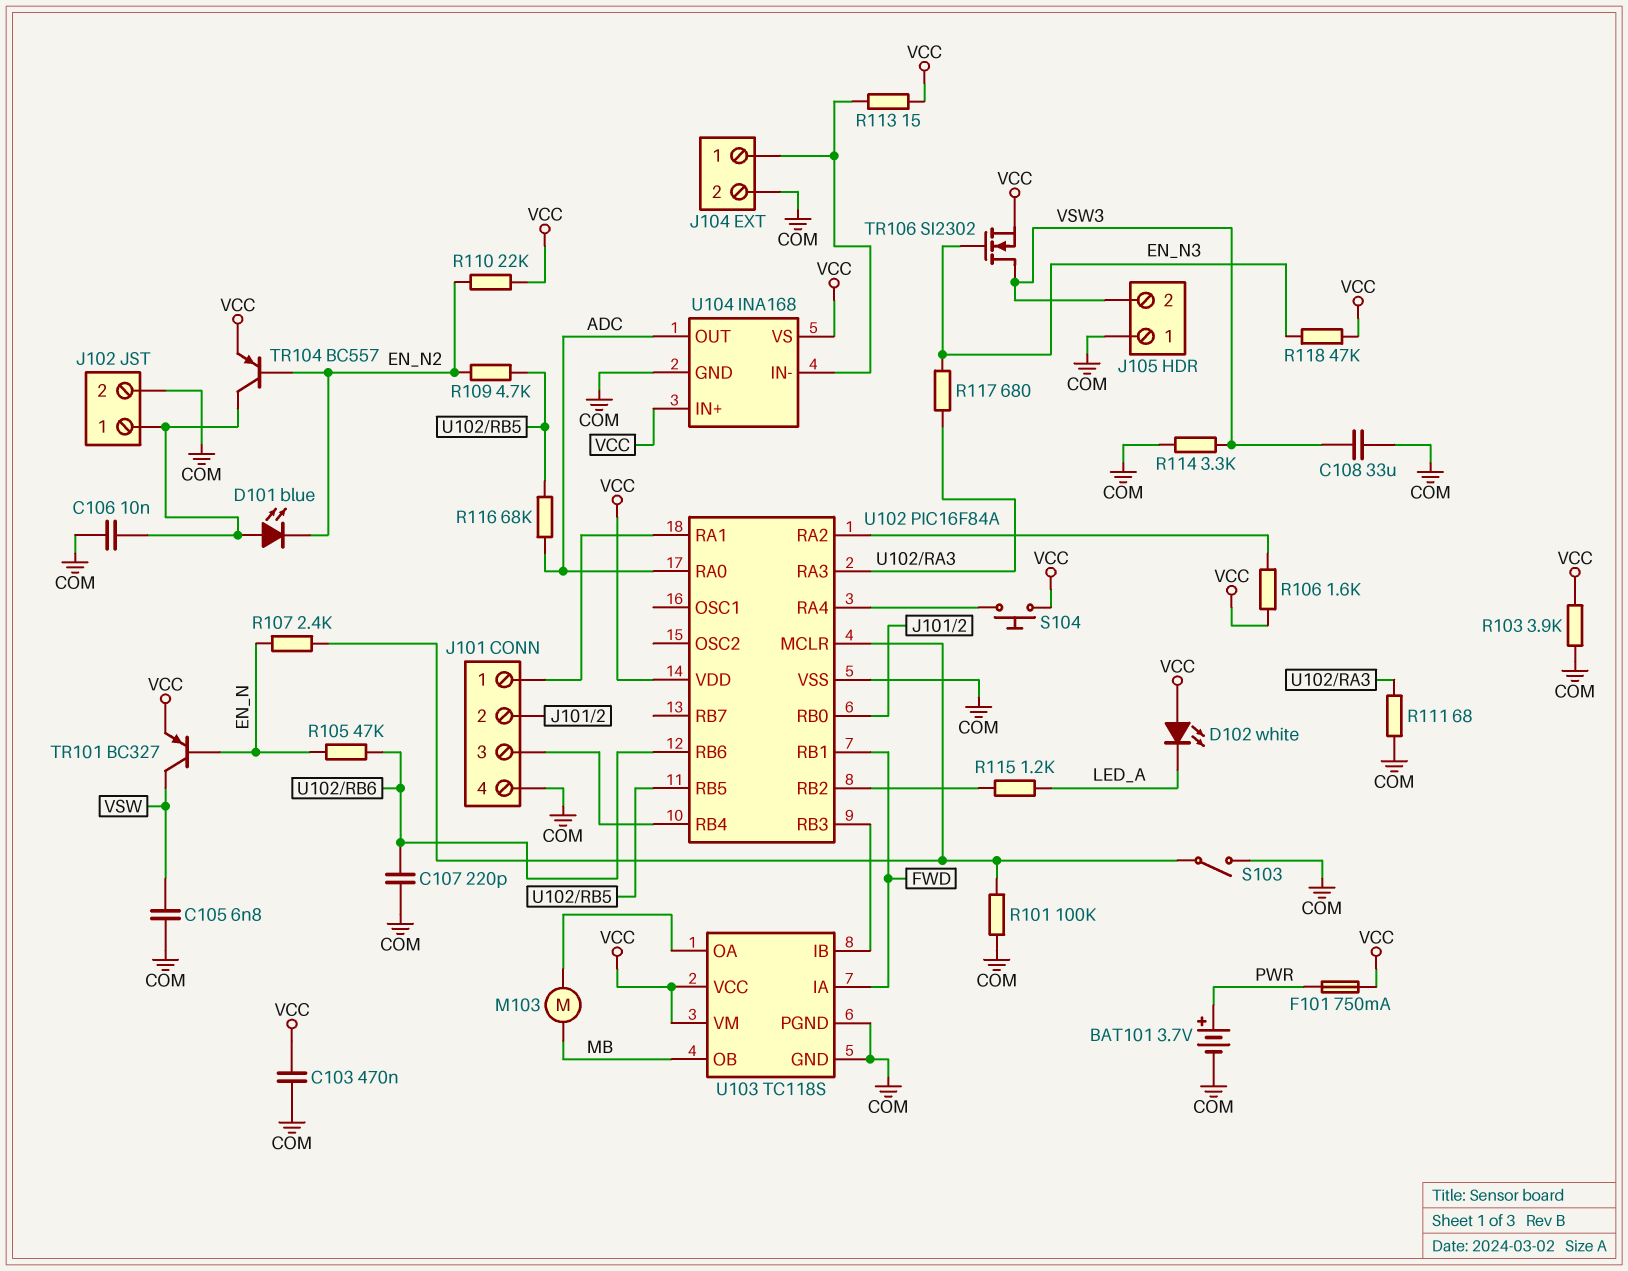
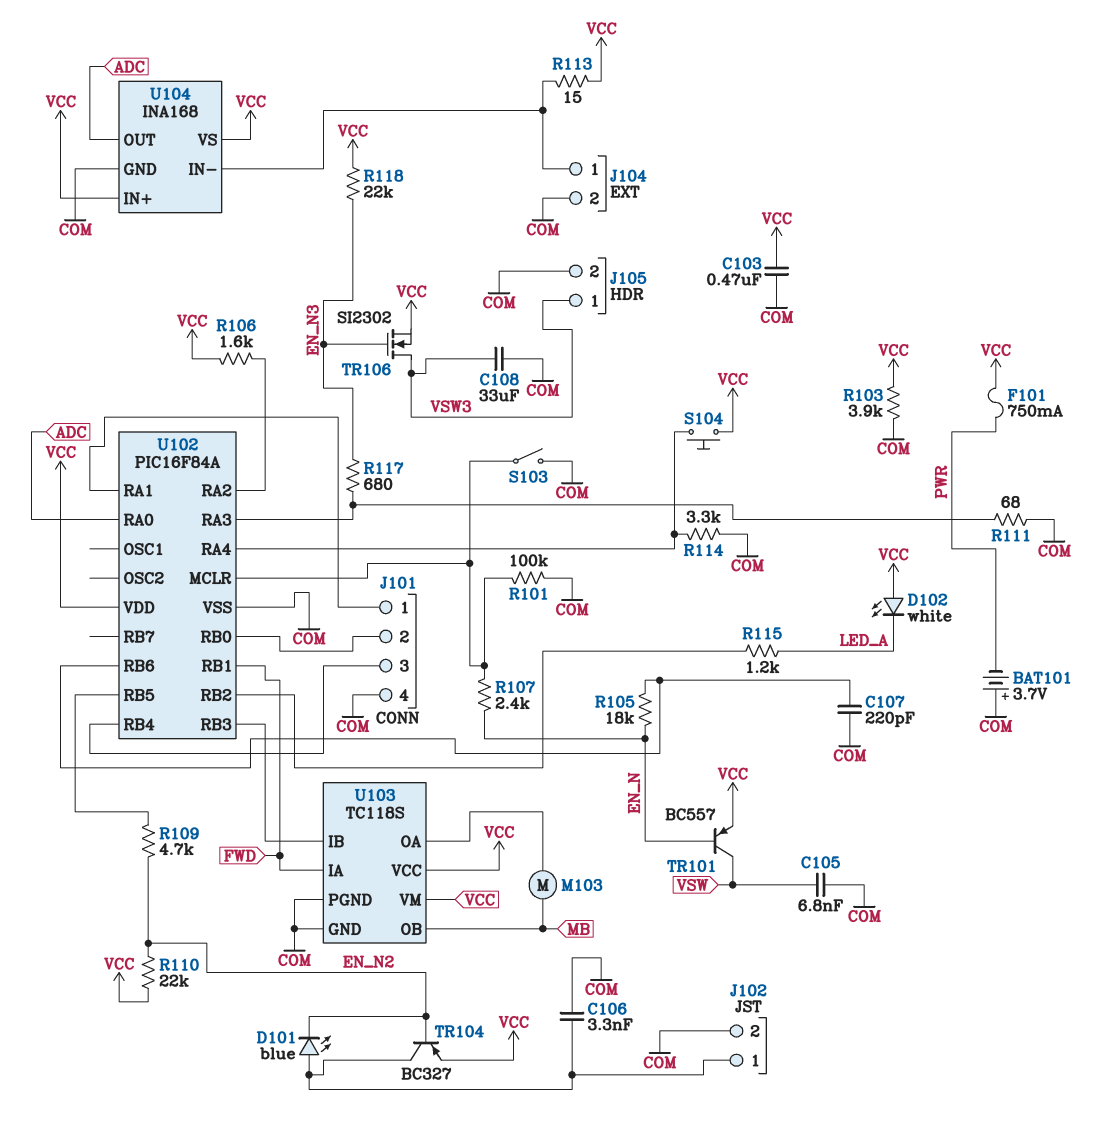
BAT101: 3.7V (plus PWR, minus COM) -> 3.7V (plus COM, minus PWR)
C106: 10nF (COM, J102/1) -> 3.3nF (COM, J102/1)
J105 pin 1: COM -> VSW3
J105 pin 2: VSW3 -> COM
R105: 47k (EN_N, U102/RB6) -> 18k (EN_N, U102/RB6)
R114: 3.3k (COM, VSW3) -> 3.3k (COM, U102/RA4)
R116: 68k (ADC, U102/RB5) -> none
R118: 47k (EN_N3, VCC) -> 22k (EN_N3, VCC)
TR101: PNP BC327 (B EN_N, C VSW, E VCC) -> PNP BC557 (B EN_N, C VSW, E VCC)
TR104: PNP BC557 (B EN_N2, C J102/1, E VCC) -> PNP BC327 (B EN_N2, C J102/1, E VCC)

